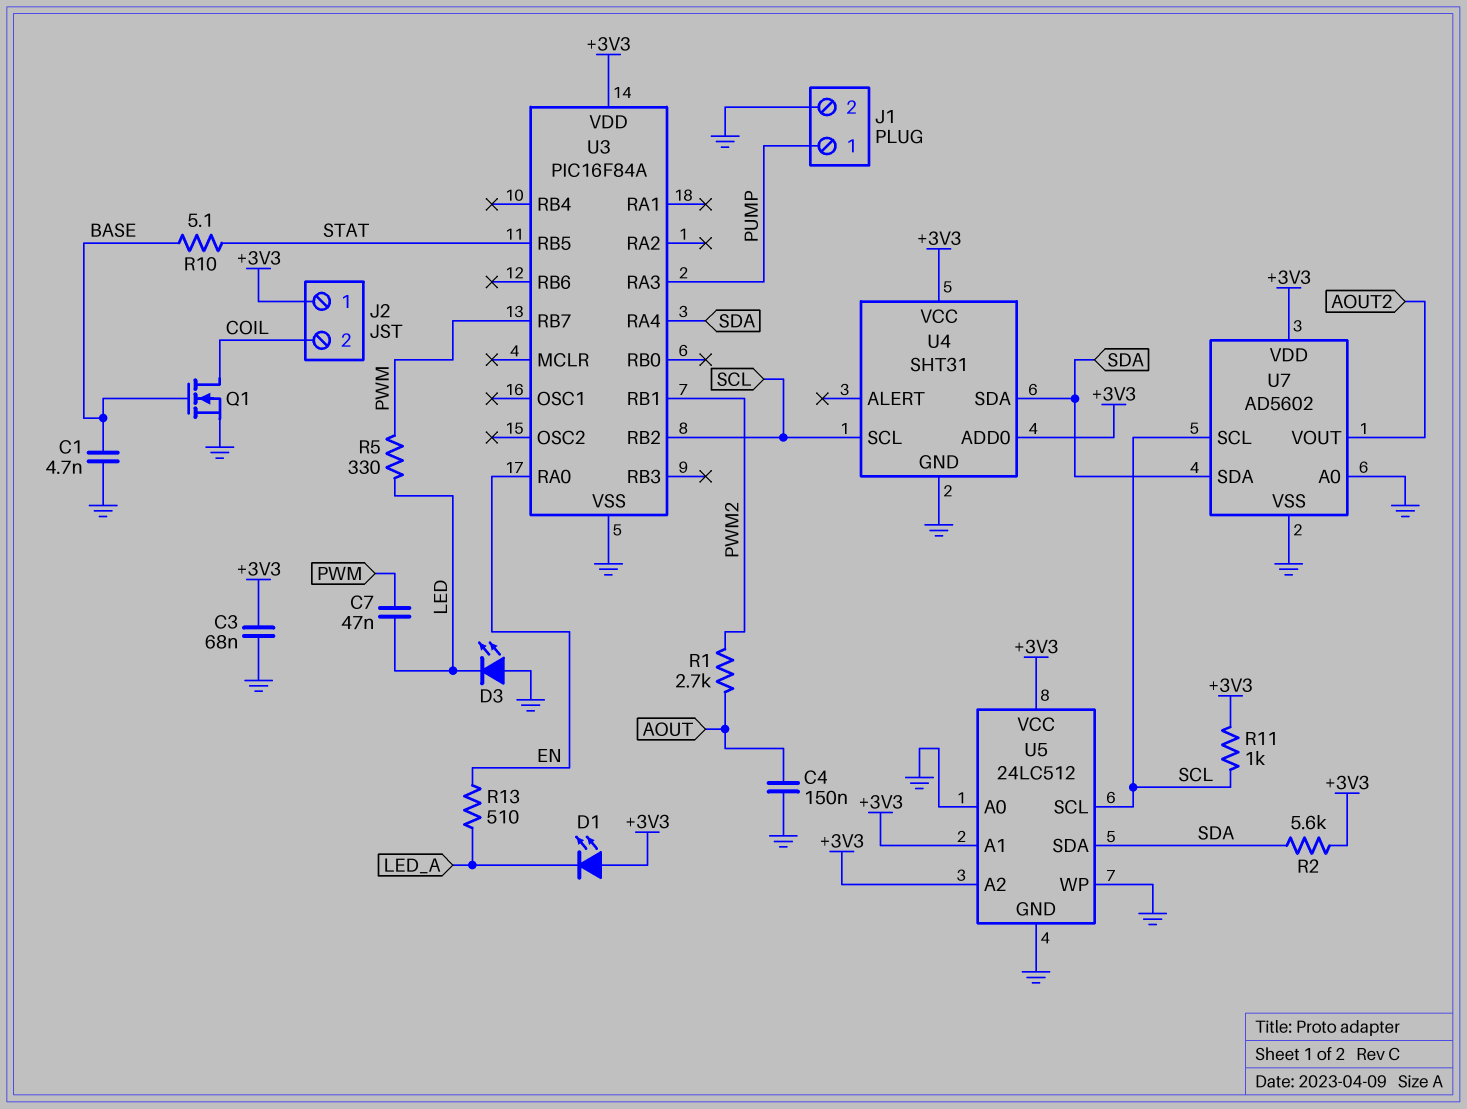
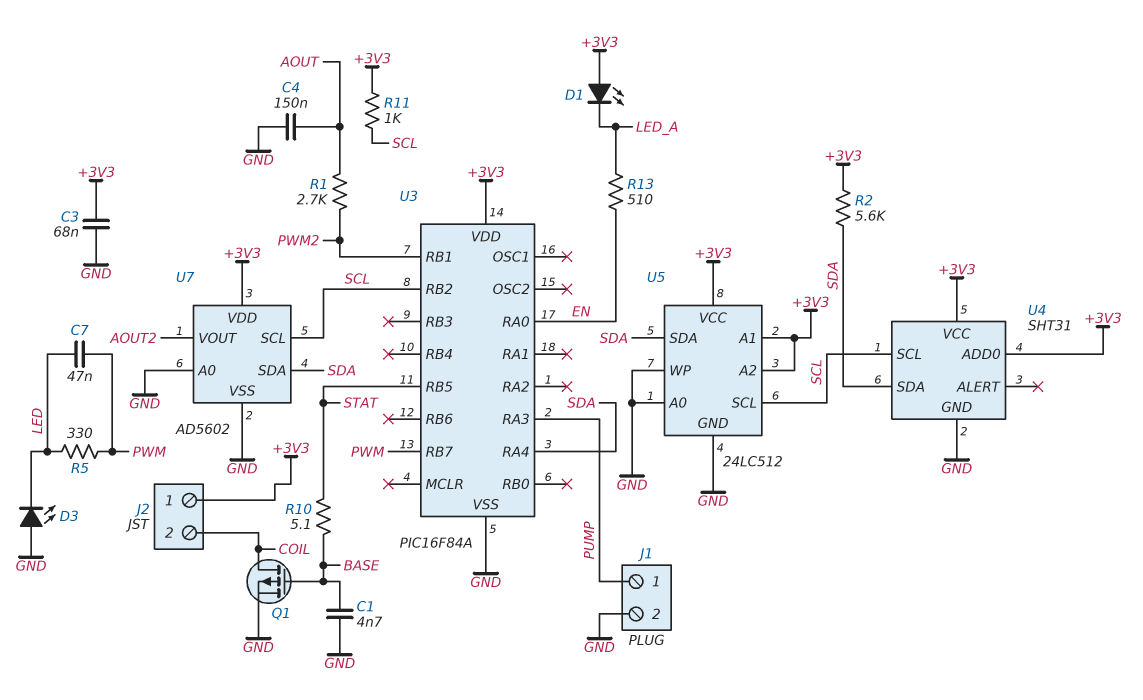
Q1: NMOS (G BASE, D COIL, S GND) -> PMOS (G BASE, D COIL, S GND)

